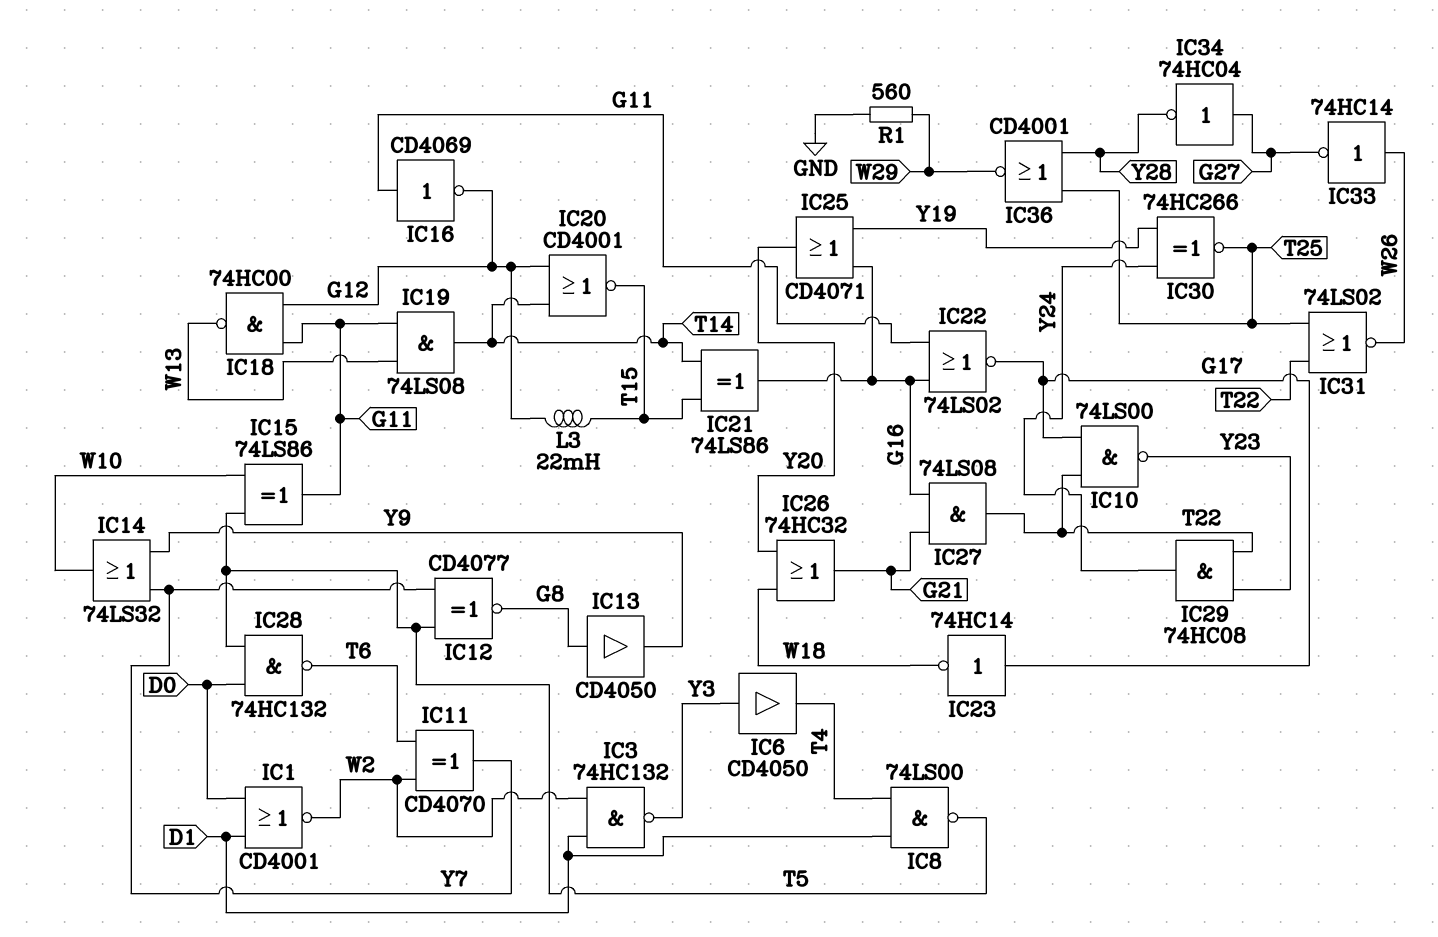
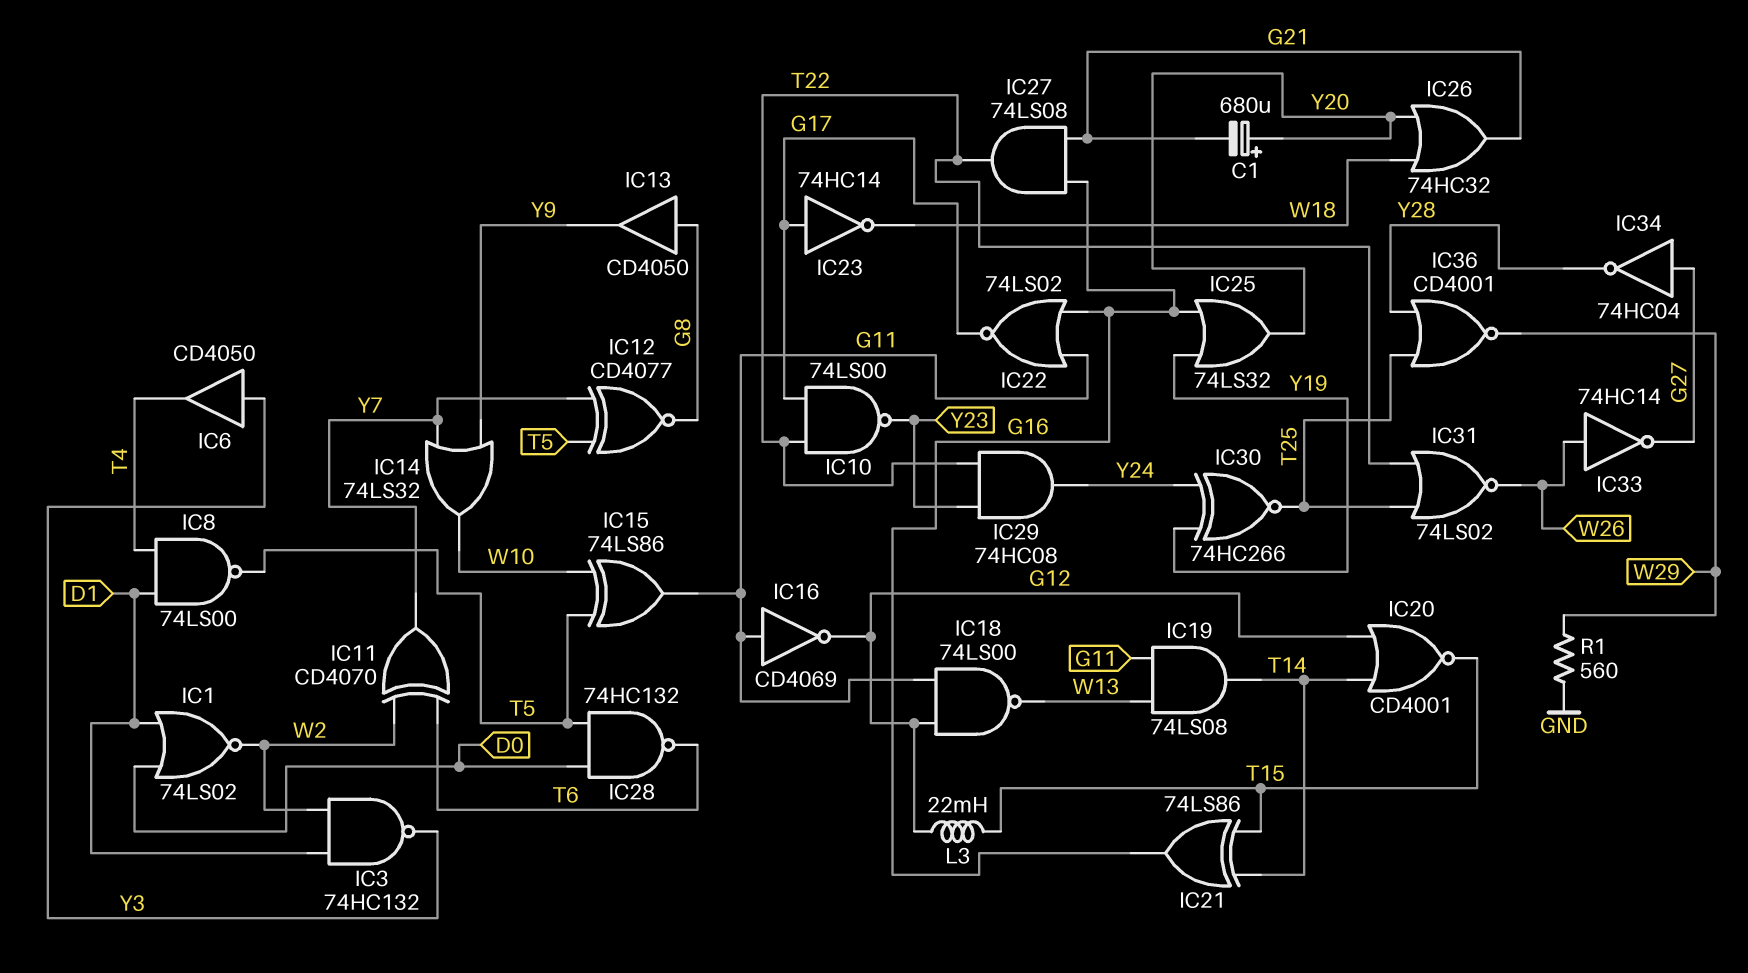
C1: none -> 680uF (plus Y20, minus G21)
IC1: NOR CD4001 (in D0, in D1, out W2) -> NOR 74LS02 (in D0, in D1, out W2)
IC18: NAND 74HC00 (in G11, in G12, out W13) -> NAND 74LS00 (in G11, in G12, out W13)
IC25: OR CD4071 (in G16, in Y19, out Y20) -> OR 74LS32 (in G16, in Y19, out Y20)

